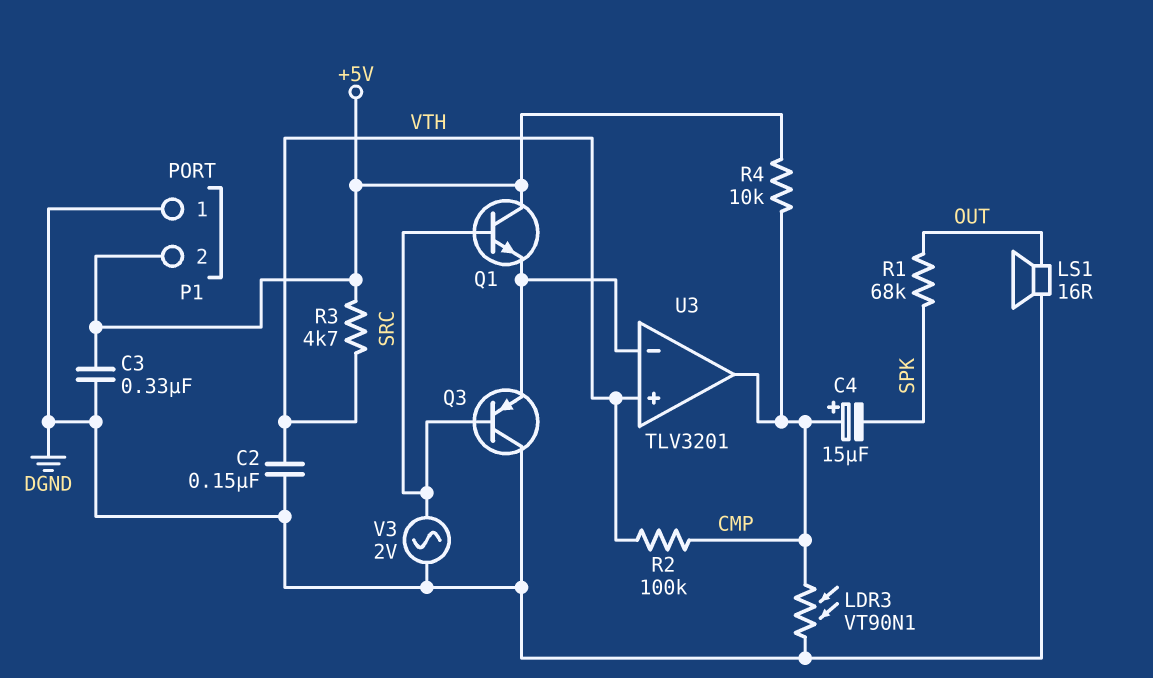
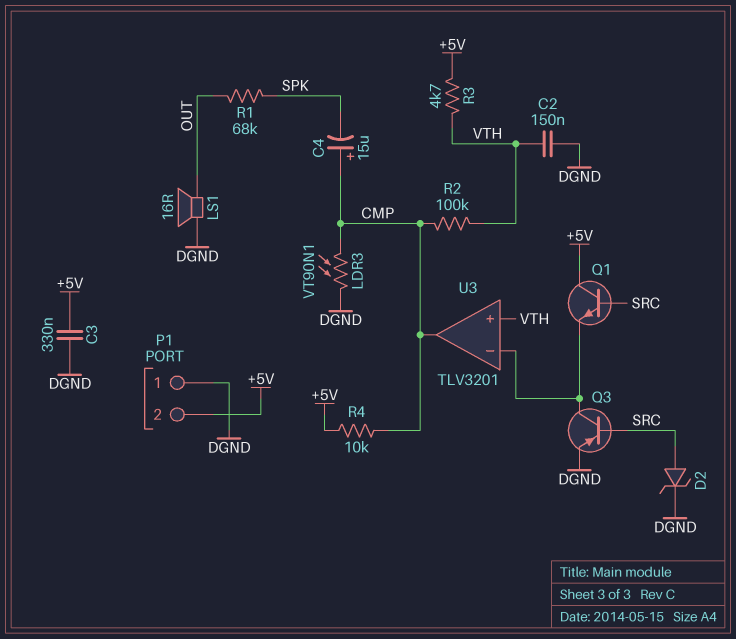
D2: none -> zener (A SRC, K DGND)
Q3: PNP (B SRC, C DGND, E U3/in-) -> PNP (B SRC, C U3/in-, E DGND)
V3: AC 2V (DGND, SRC) -> none

